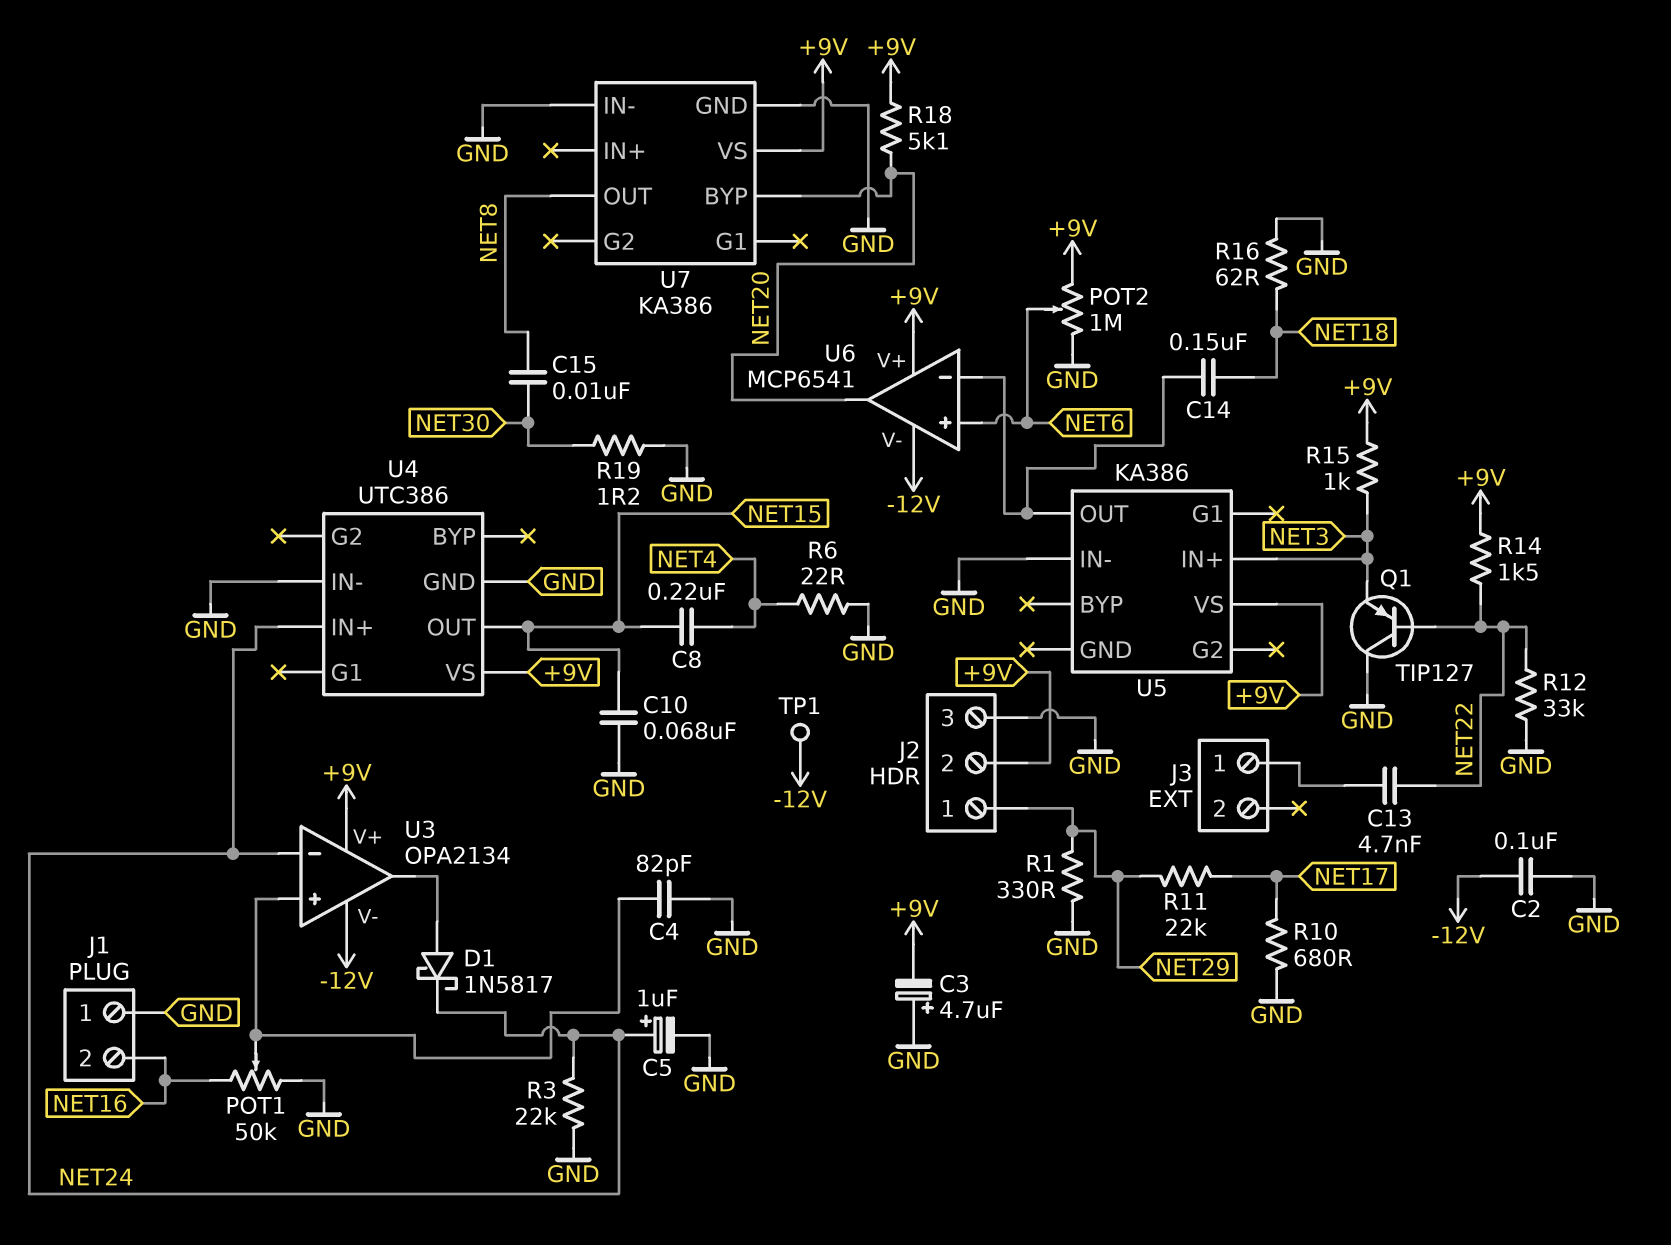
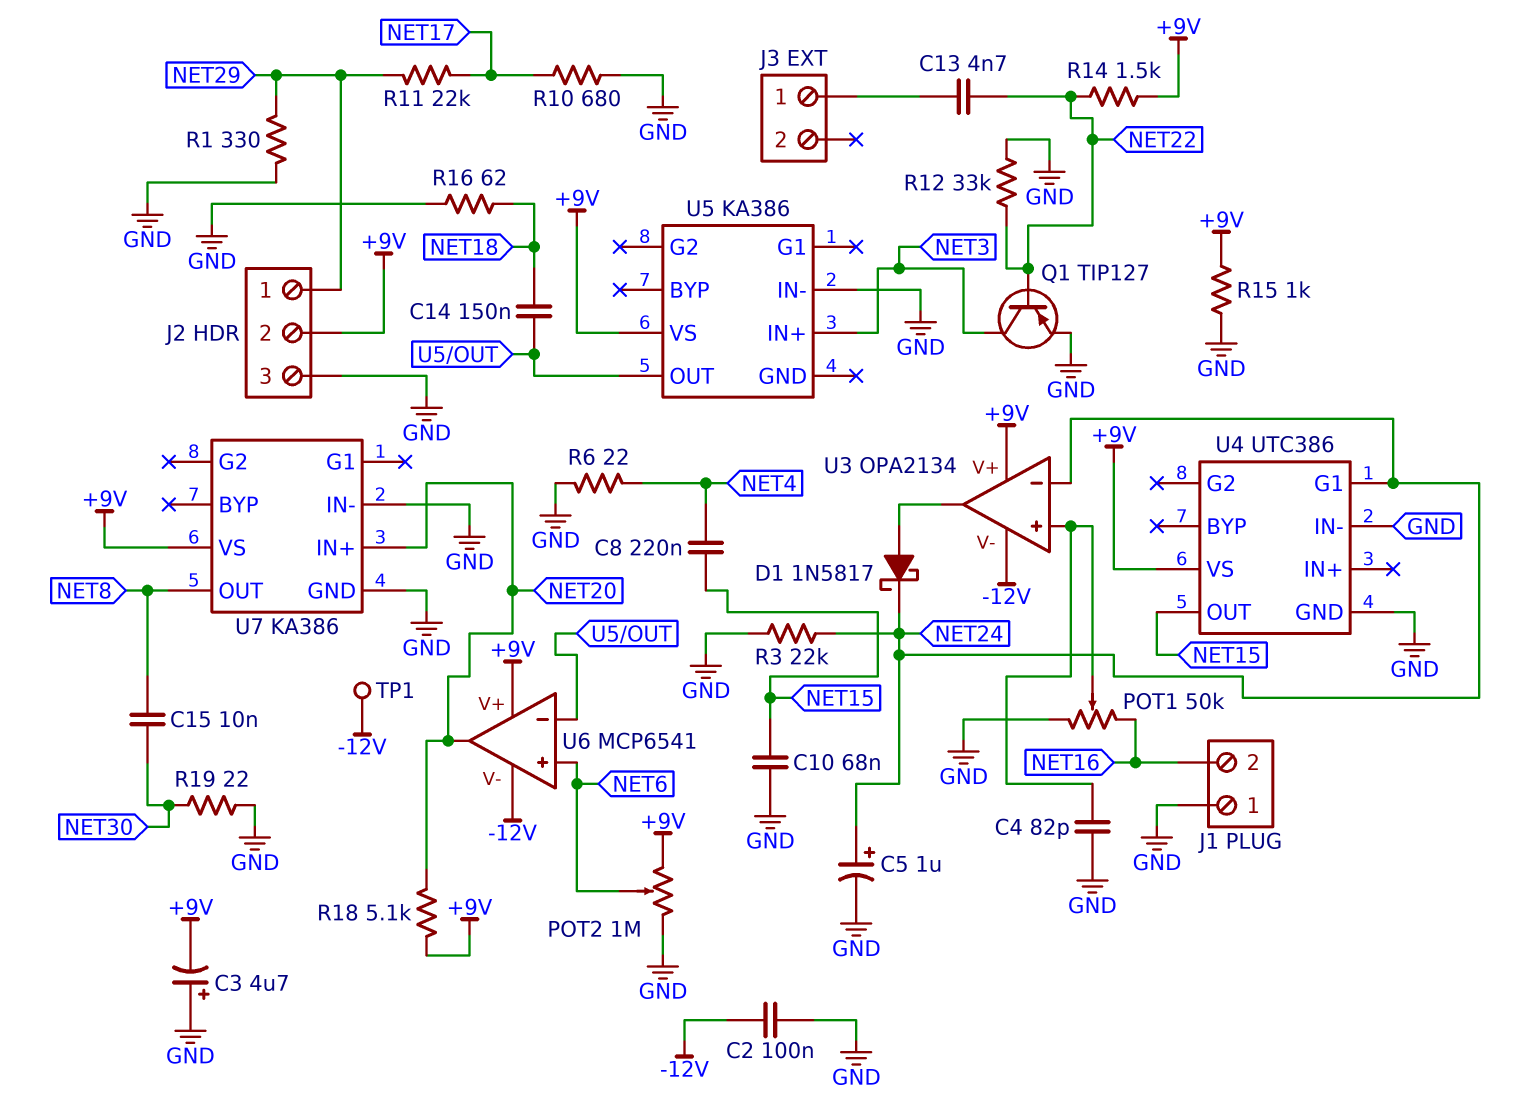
Q1: PNP TIP127 (B NET22, C GND, E NET3) -> PNP TIP127 (B NET22, C NET3, E GND)
R15: 1k (+9V, NET3) -> 1k (+9V, GND)
R19: 1.2 (GND, NET30) -> 22 (GND, NET30)
U4 pin G1: none -> NET24
U4 pin IN+: NET24 -> none
U7 pin BYP: NET20 -> none
U7 pin IN+: none -> NET20

